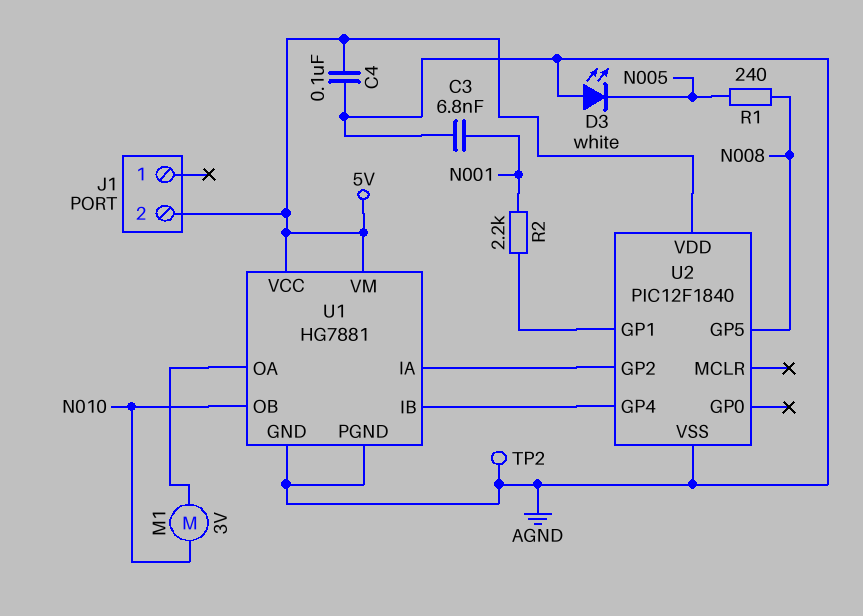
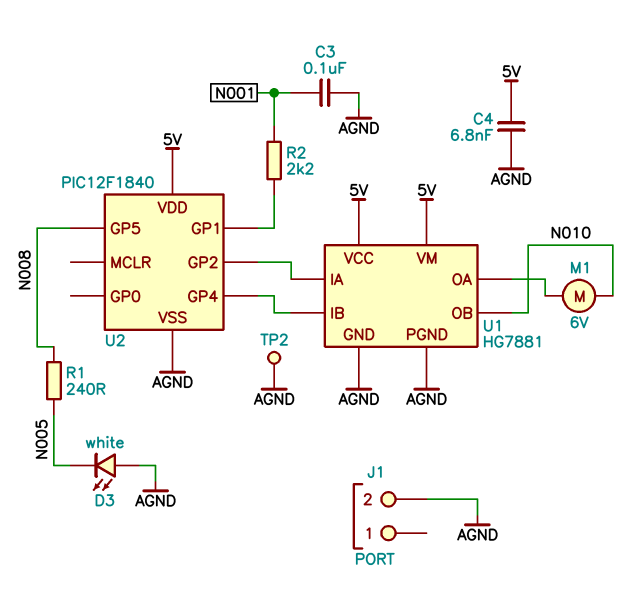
C3: 6.8nF (AGND, N001) -> 100nF (AGND, N001)
C4: 100nF (5V, AGND) -> 6.8nF (5V, AGND)
J1 pin 2: 5V -> AGND
M1: motor 3V (N010, U1/OA) -> motor 6V (N010, U1/OA)

